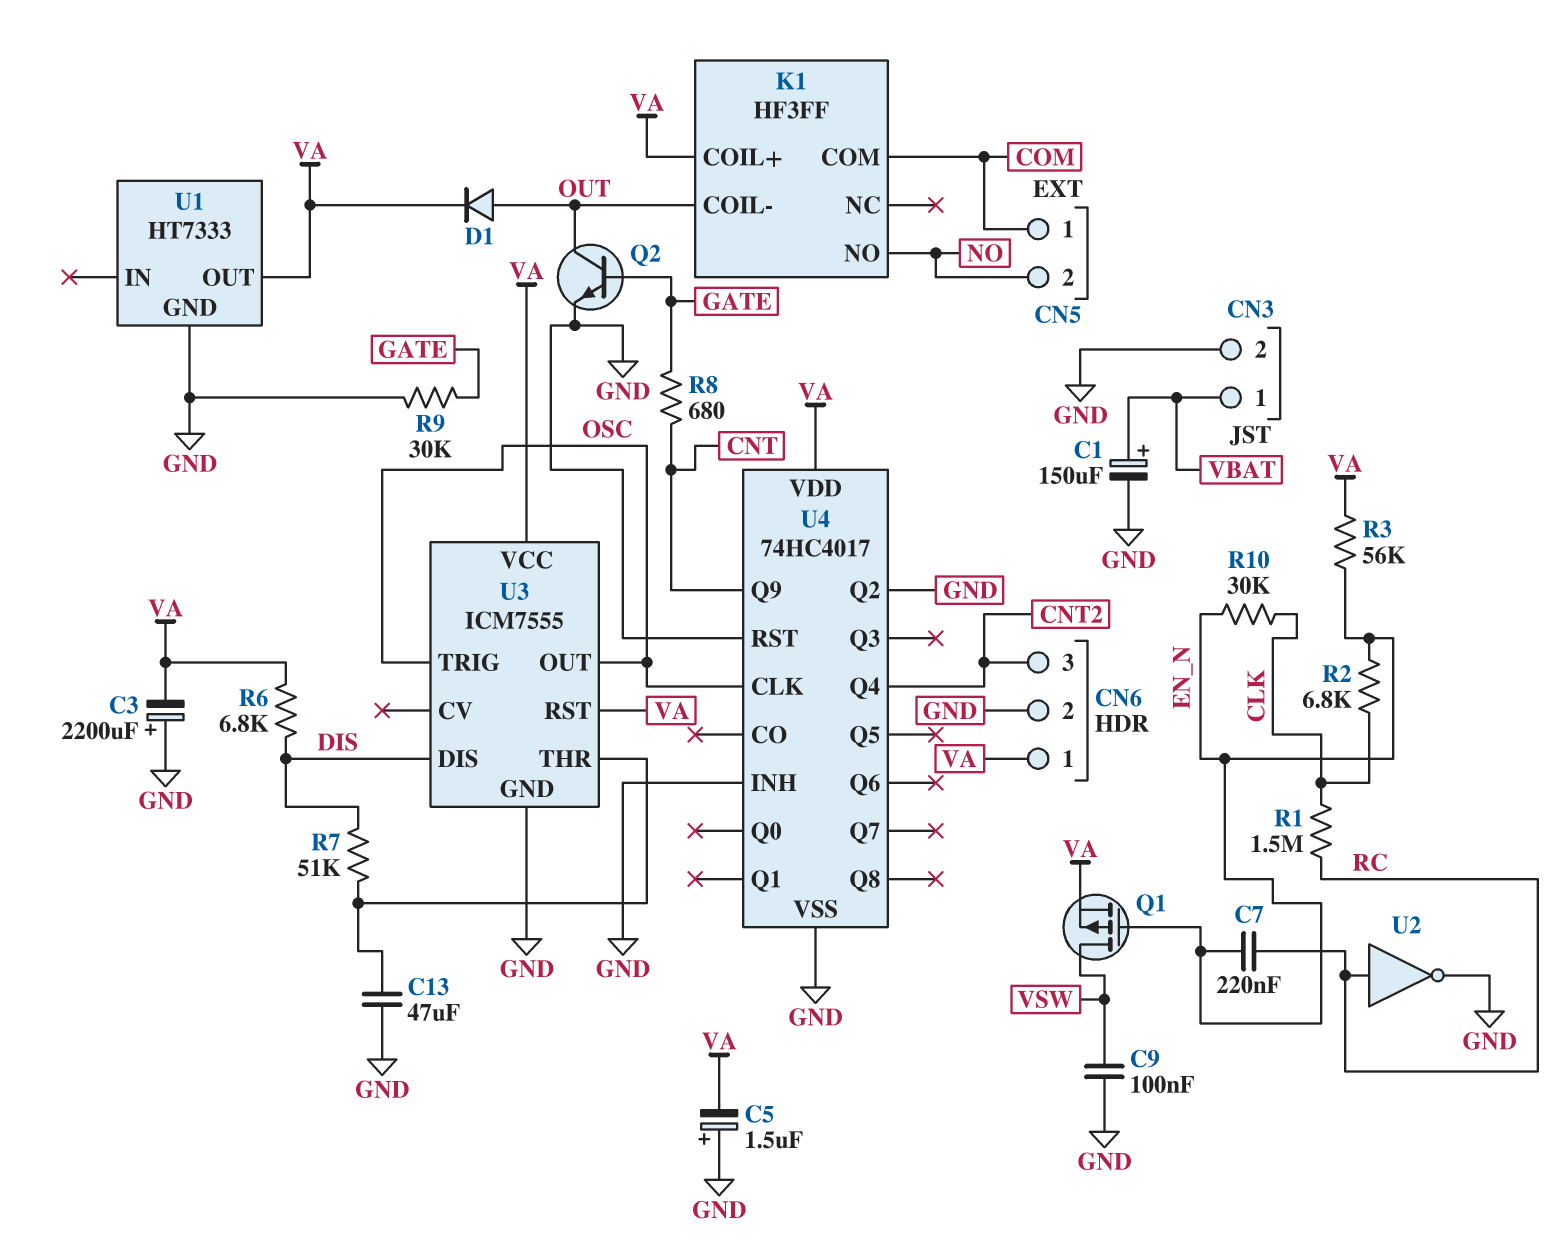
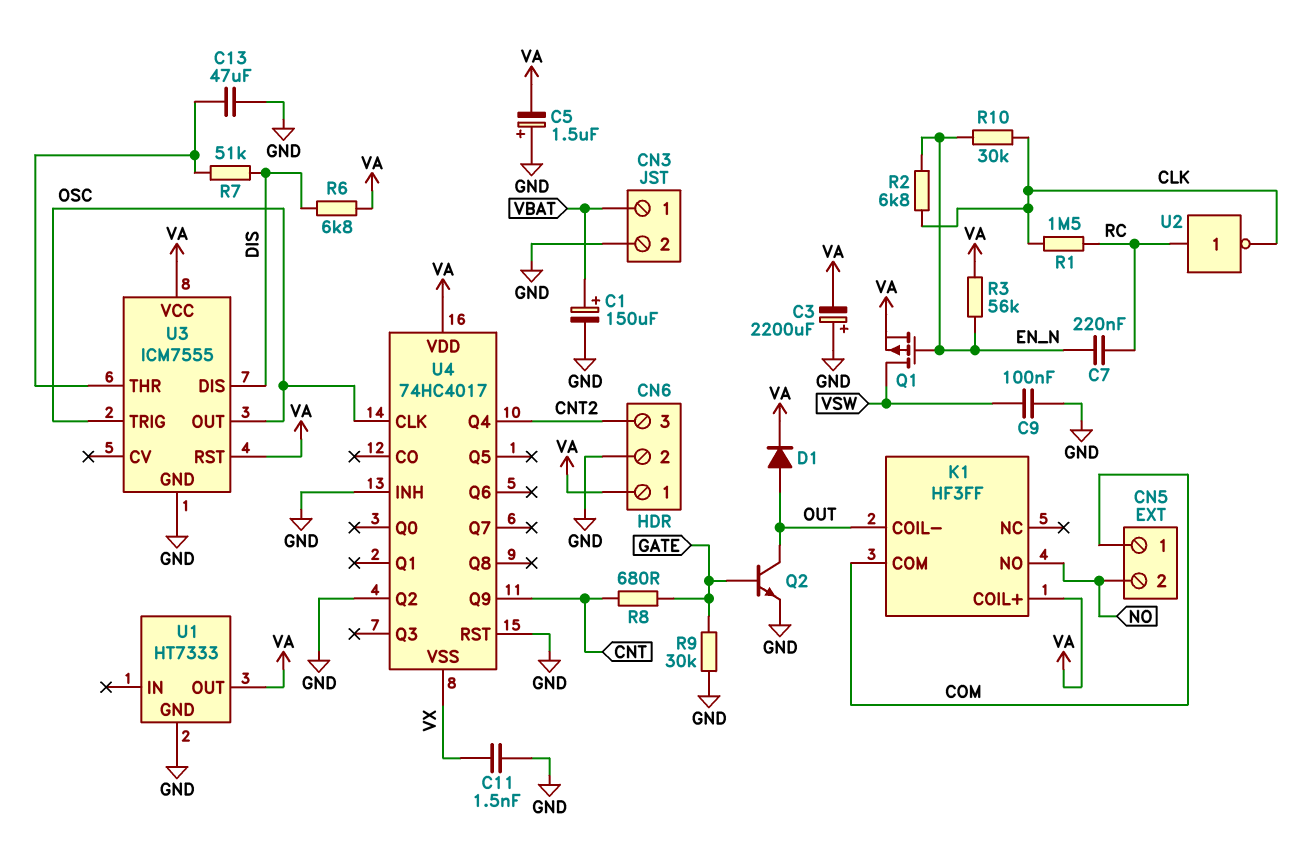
C11: none -> 1.5nF (GND, VX)
U2: NOT (in RC, out GND) -> NOT (in RC, out CLK)
U4 pin VSS: GND -> VX

